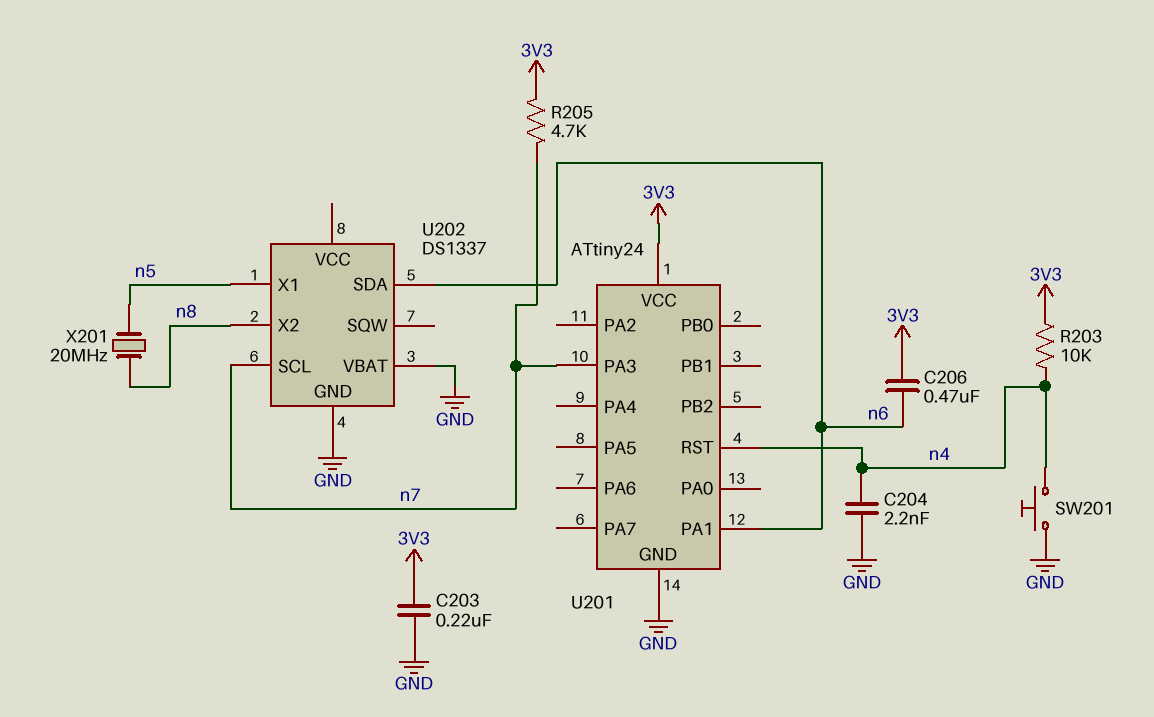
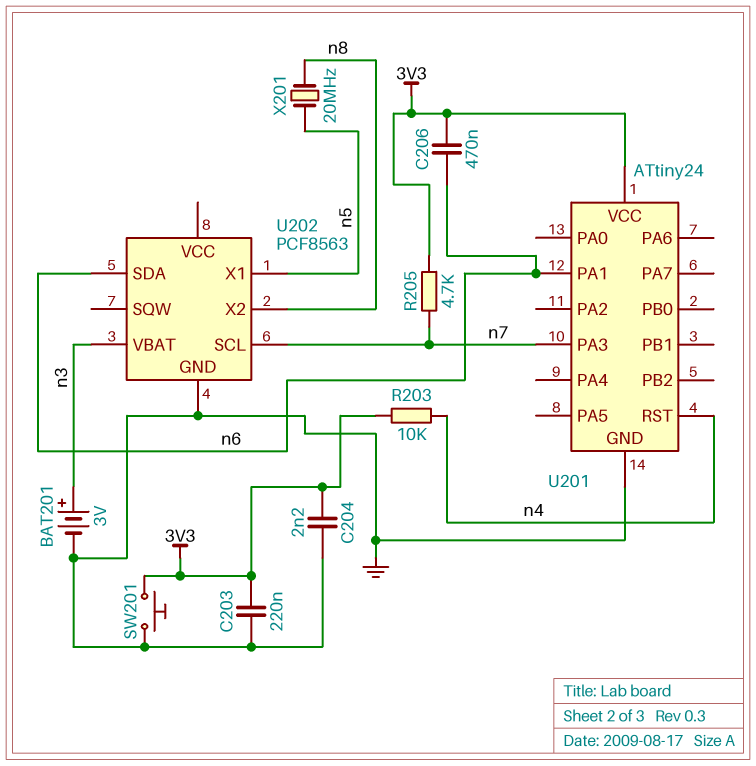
BAT201: none -> 3V (plus n3, minus GND)
C204: 2.2nF (GND, n4) -> 2.2nF (3V3, GND)
SW201: button (GND, n4) -> button (3V3, GND)
U202: DS1337 -> PCF8563
U202 pin VBAT: GND -> n3

